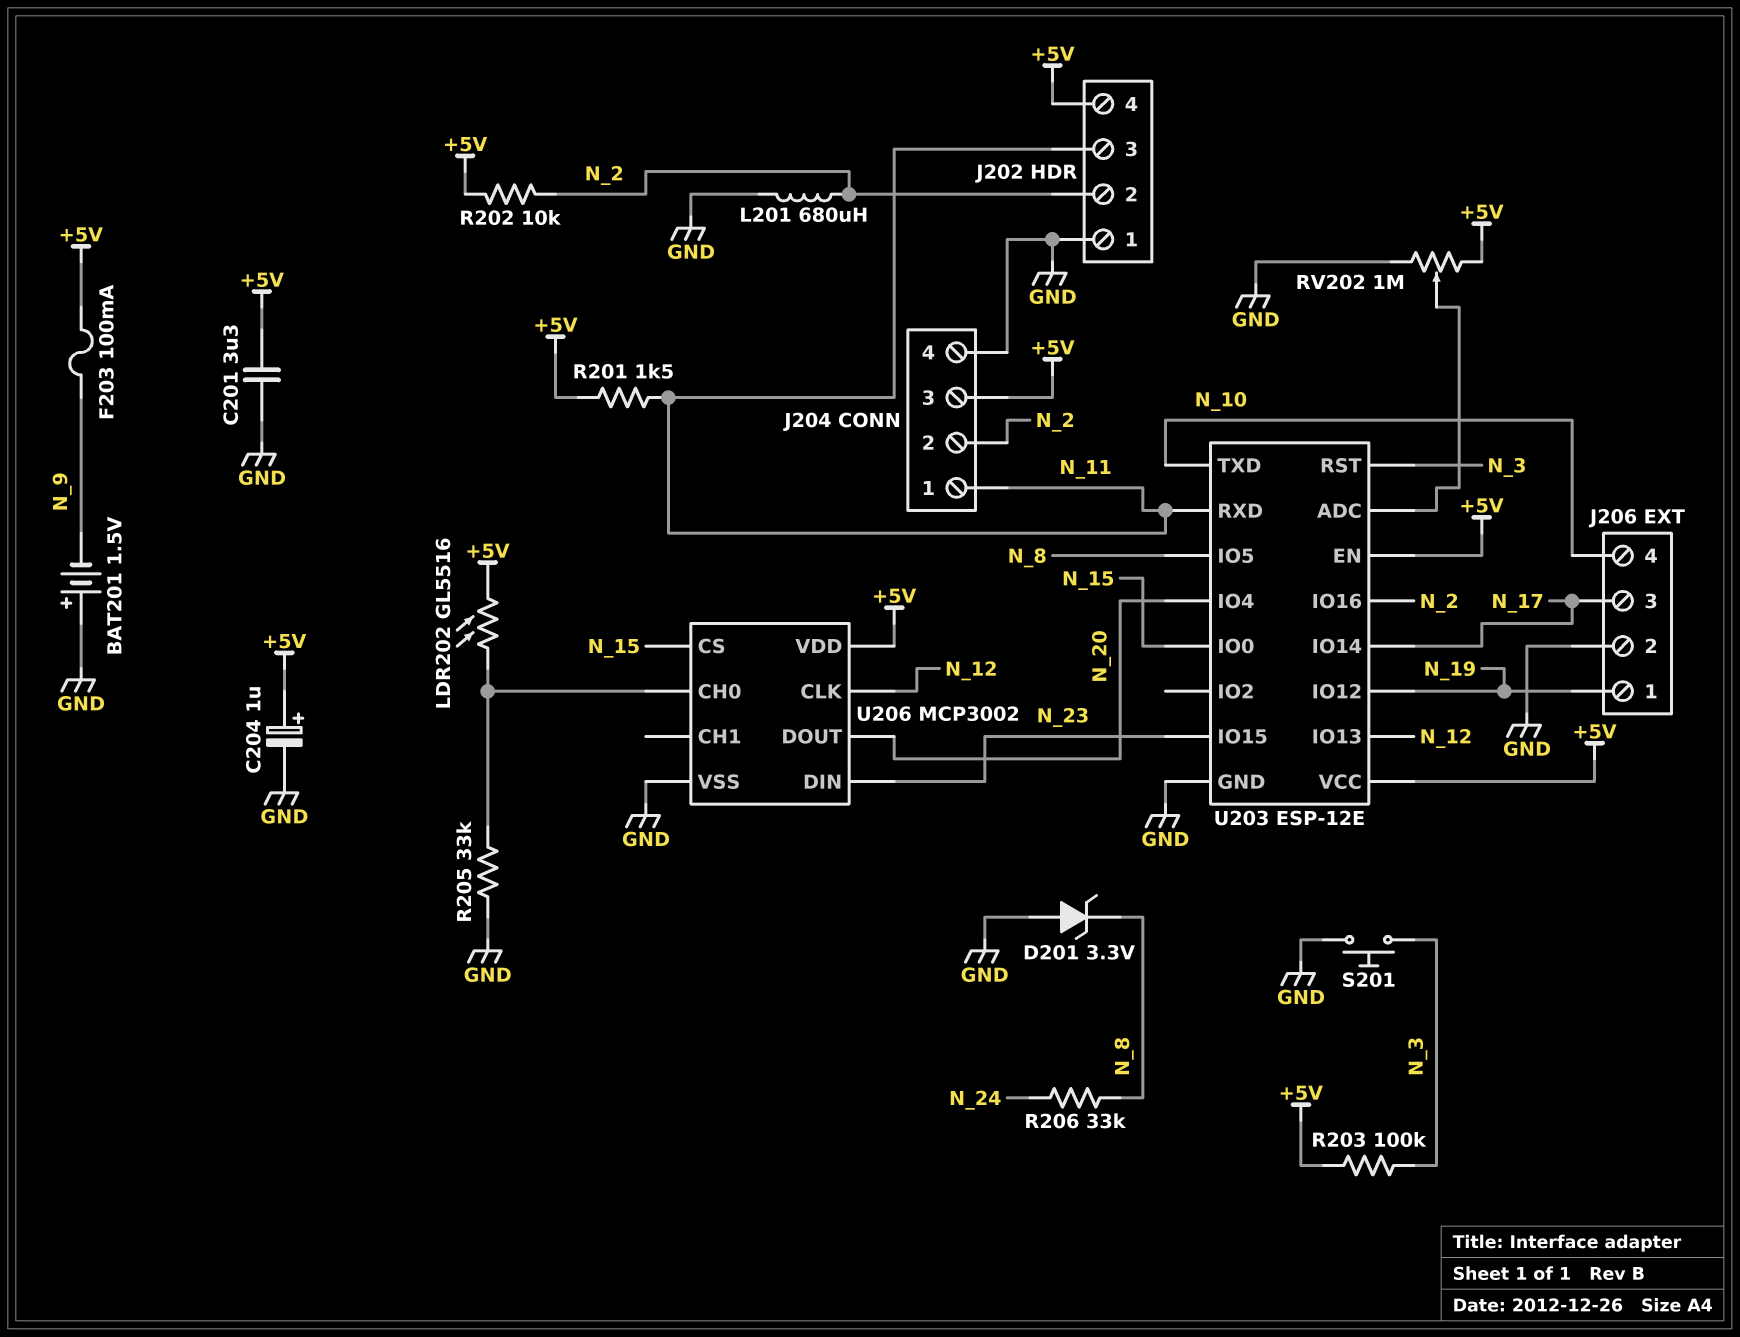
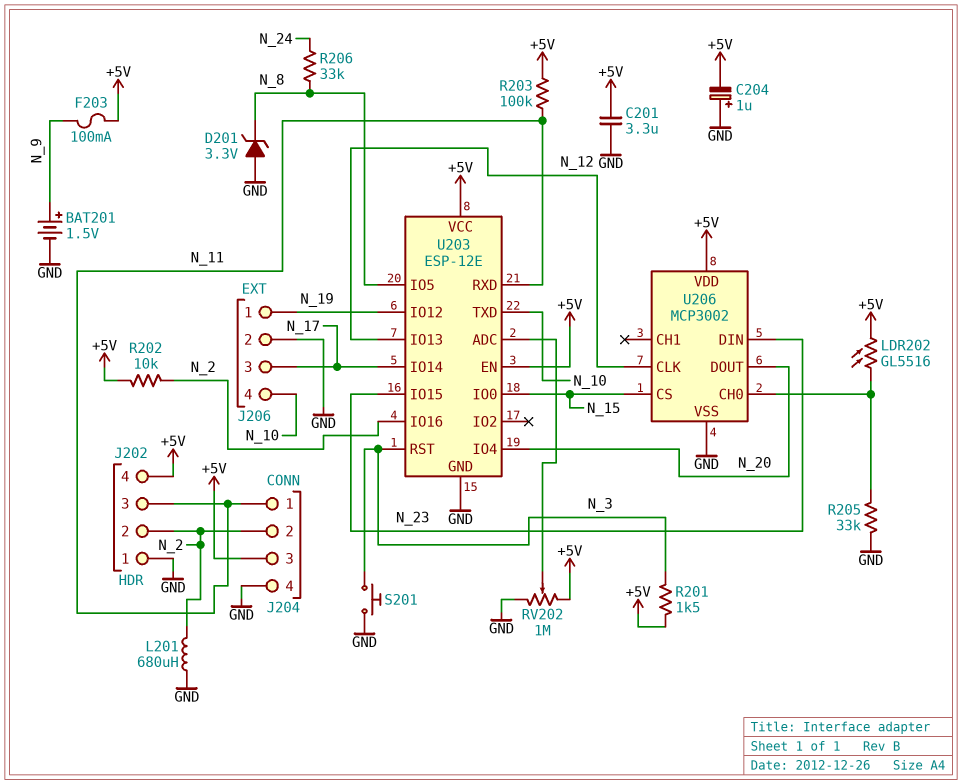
BAT201: 1.5V (plus GND, minus N_9) -> 1.5V (plus N_9, minus GND)
C204: 1uF (plus +5V, minus GND) -> 1uF (plus GND, minus +5V)
R201: 1.5k (+5V, N_11) -> 1.5k (+5V, N_3)
R203: 100k (+5V, N_3) -> 100k (+5V, N_11)

